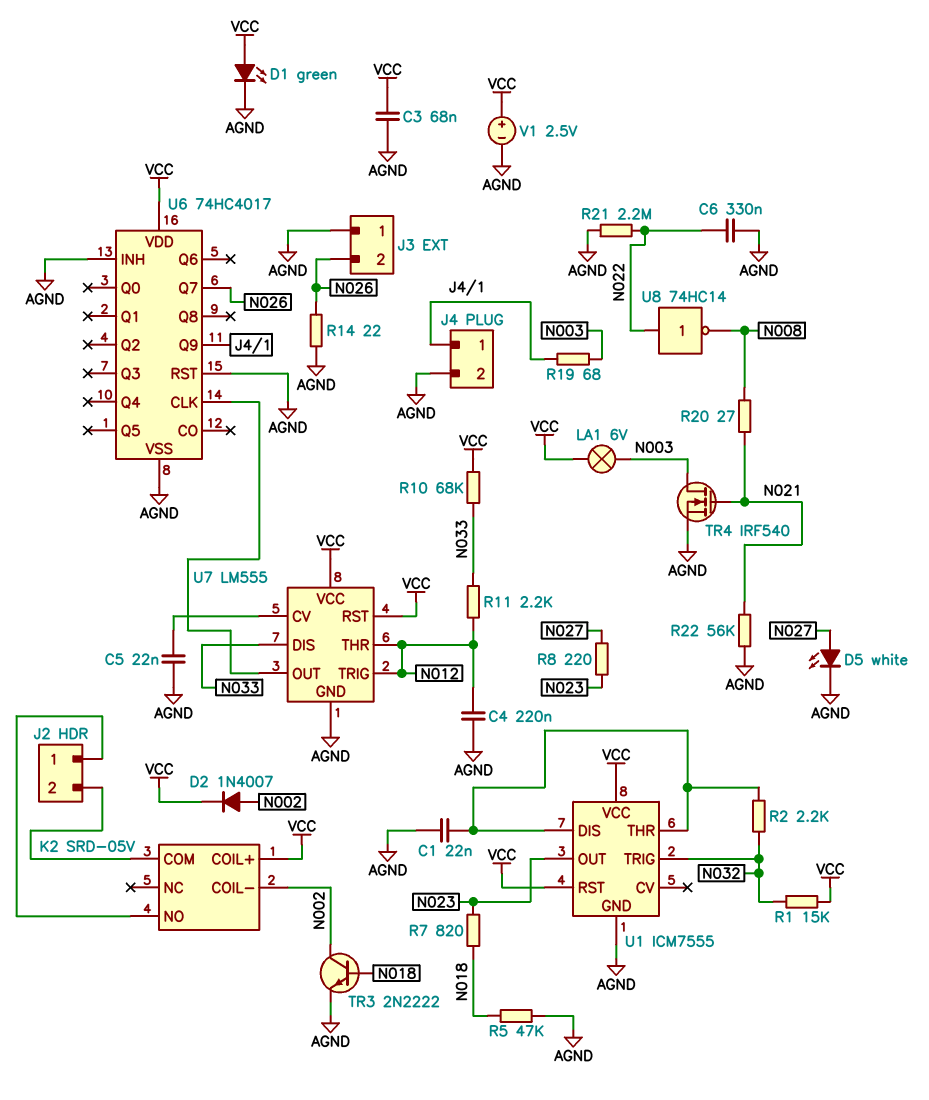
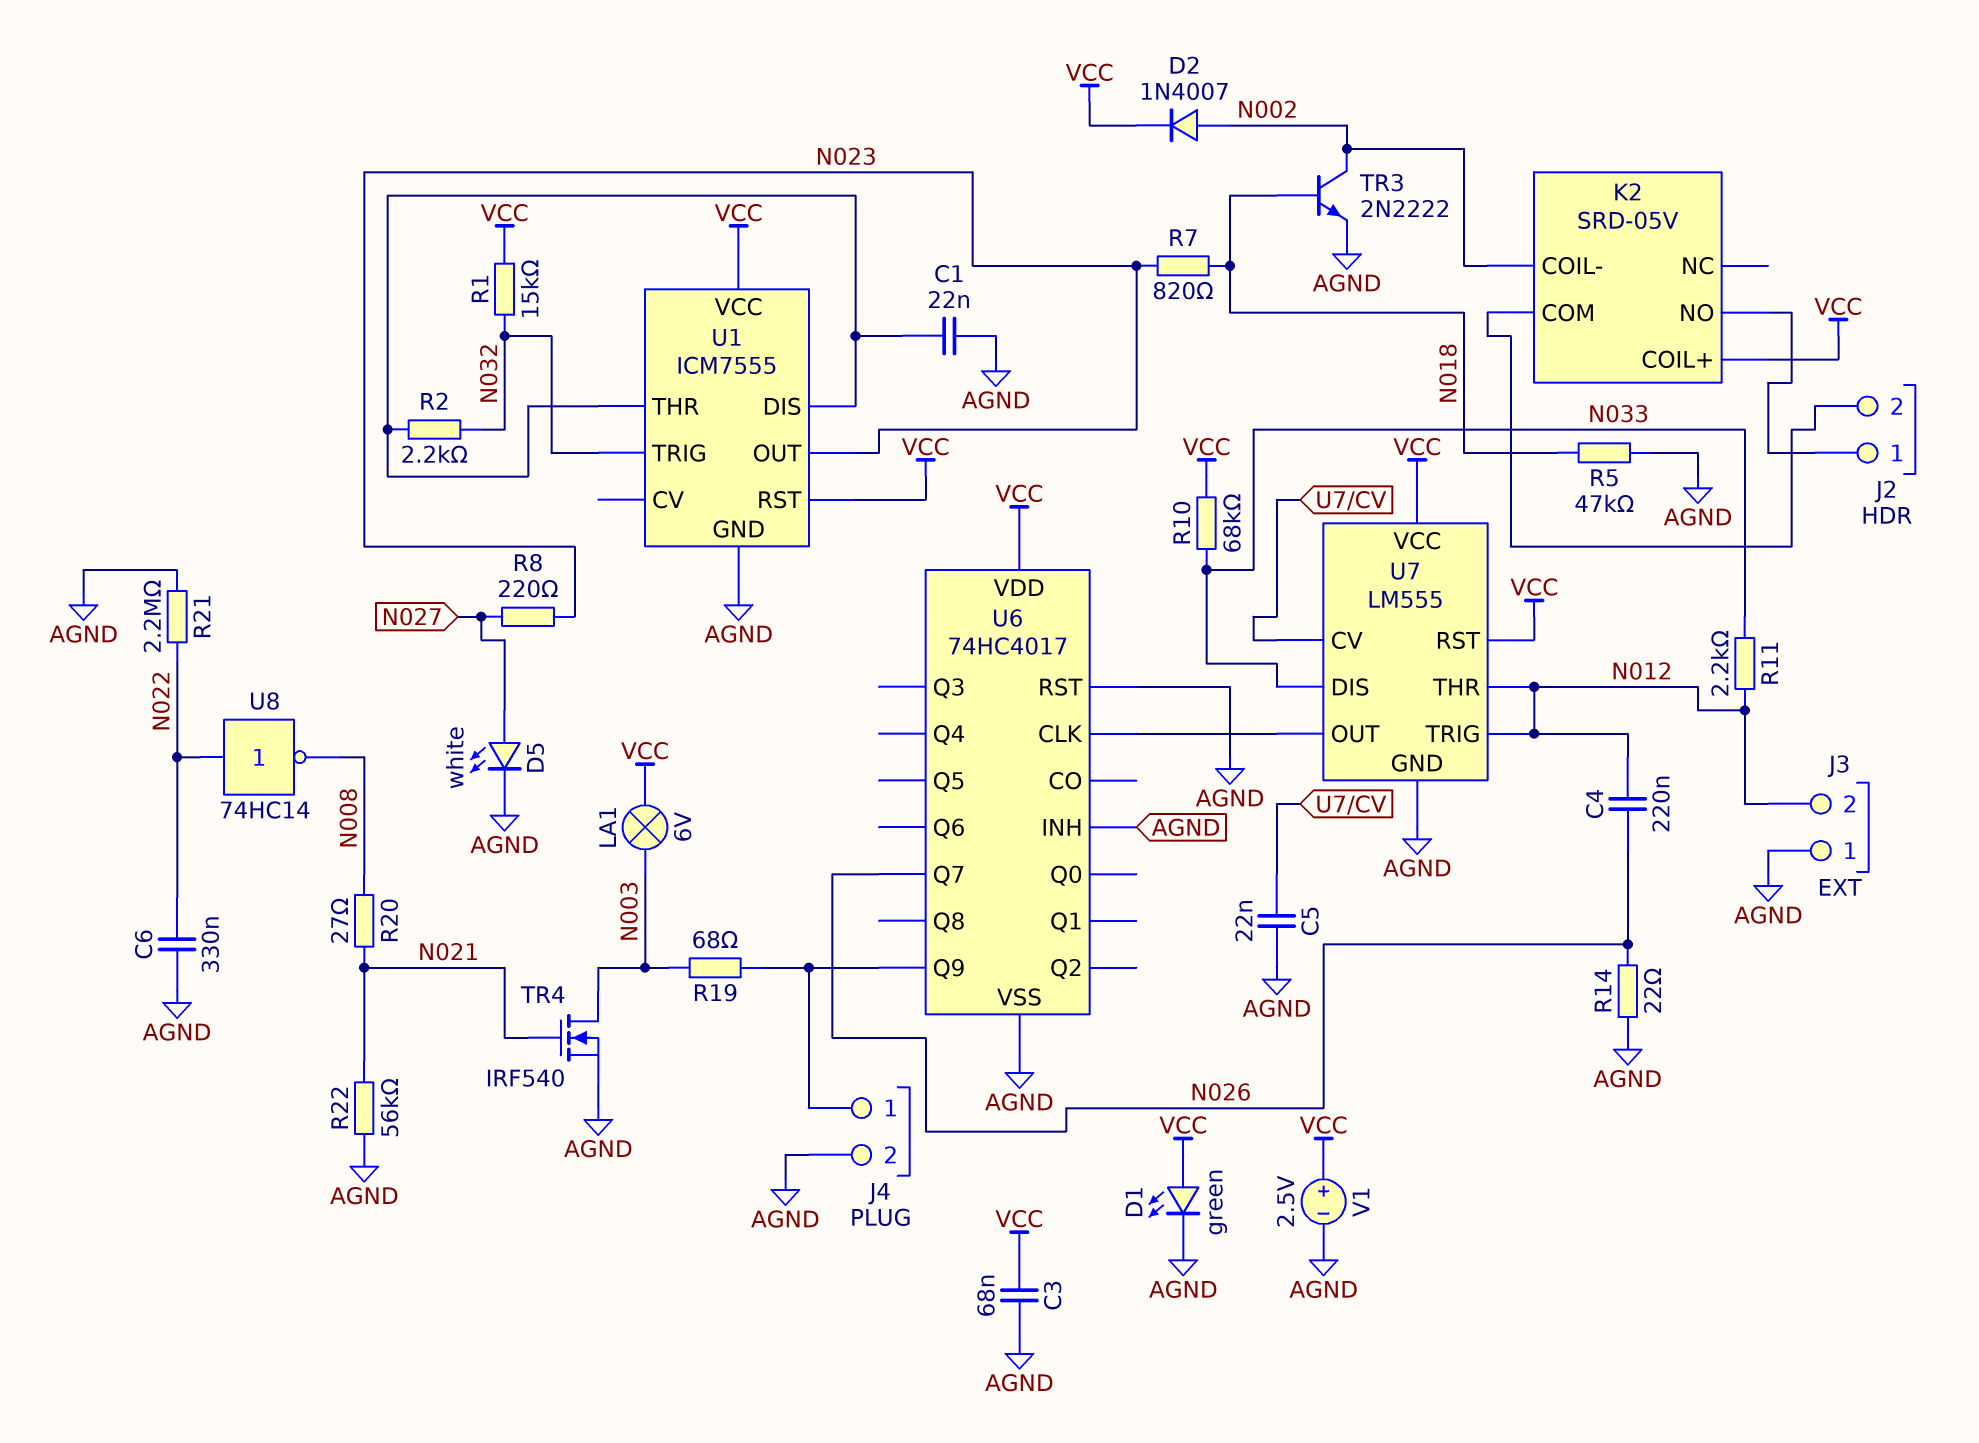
C4: 220nF (AGND, N012) -> 220nF (N012, N026)
J3 pin 2: N026 -> N012

